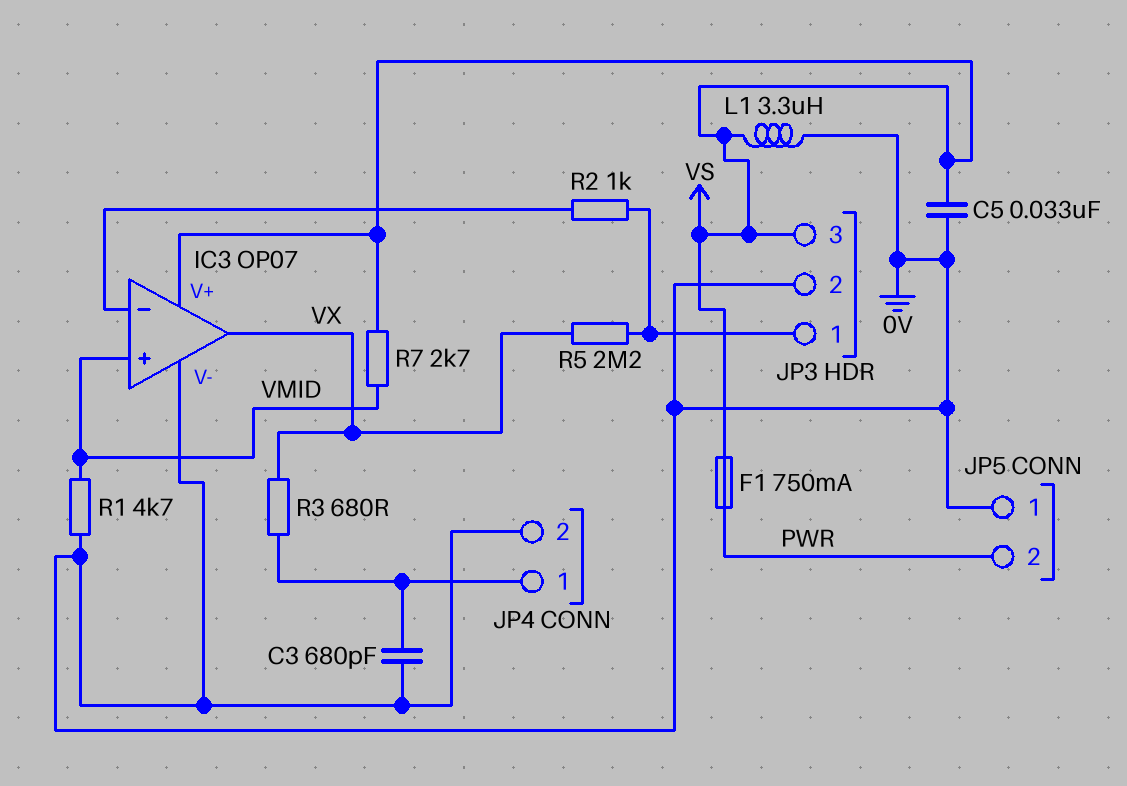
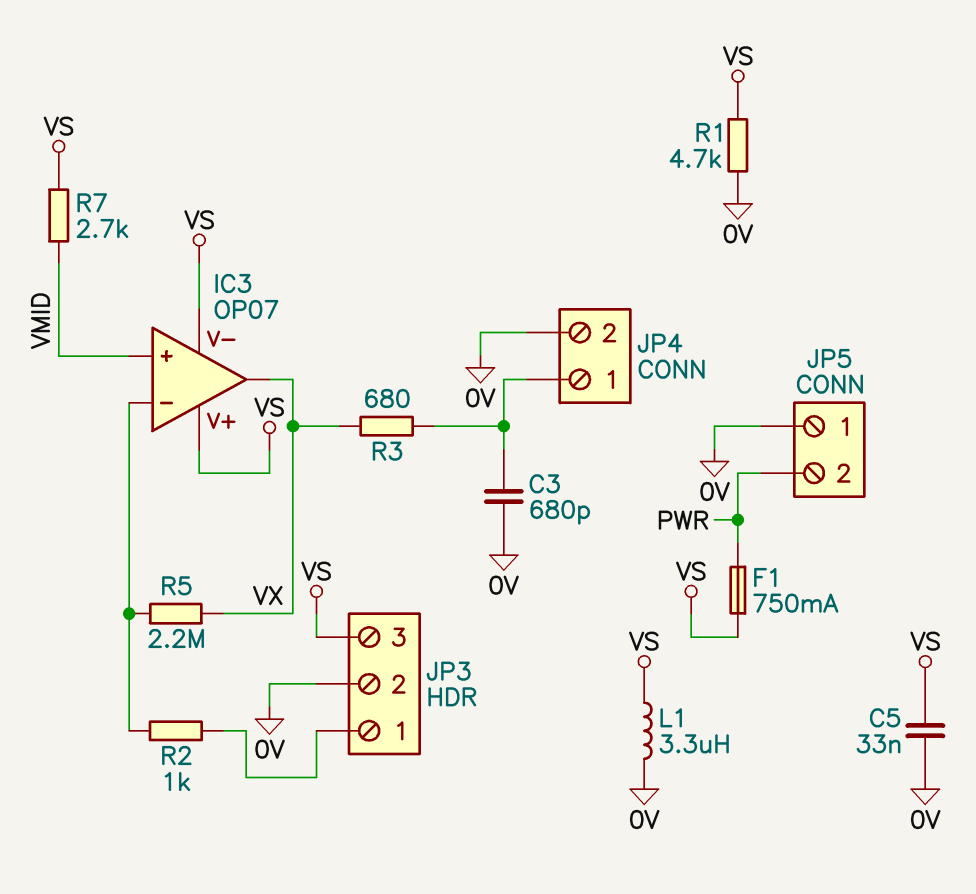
IC3 pin V-: 0V -> VS
R1: 4.7k (0V, VMID) -> 4.7k (0V, VS)
R5: 2.2M (JP3/1, VX) -> 2.2M (IC3/in-, VX)

